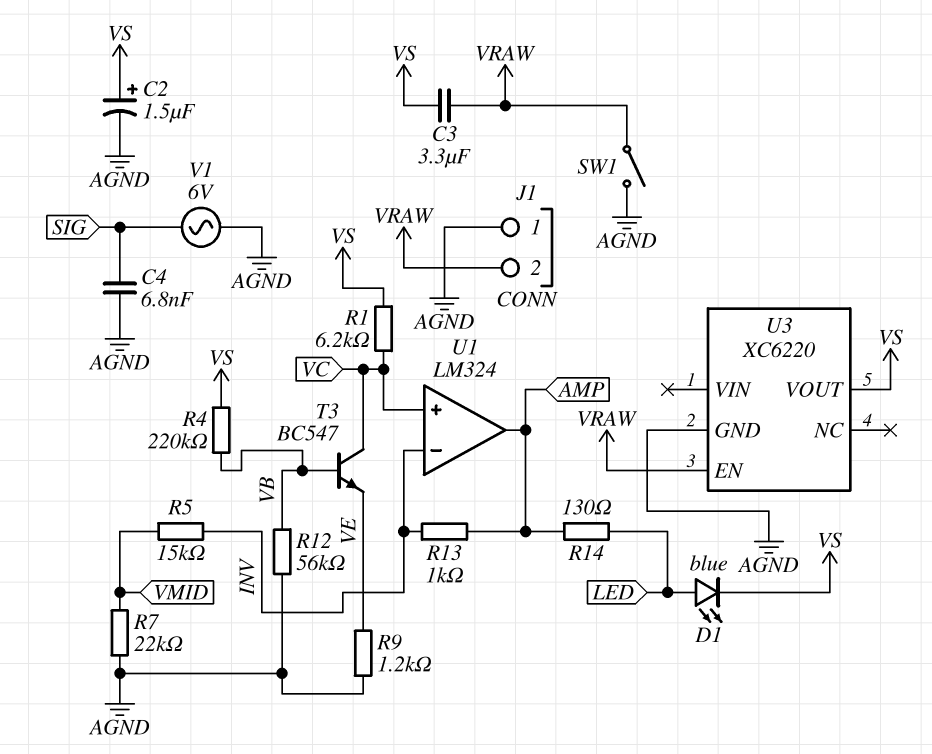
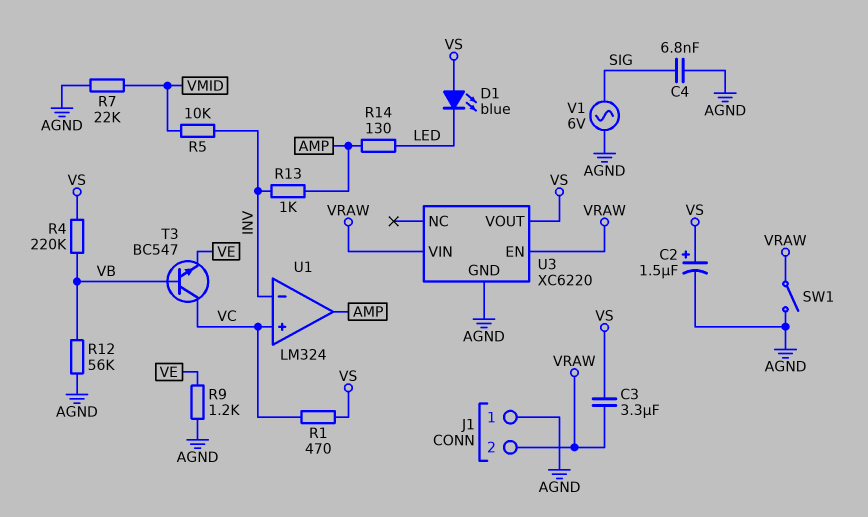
D1: LED blue (A LED, K VS) -> LED blue (A VS, K LED)
R1: 6.2k (VC, VS) -> 470 (VC, VS)
R5: 15k (INV, VMID) -> 10k (INV, VMID)
U3 pin VIN: none -> VRAW

